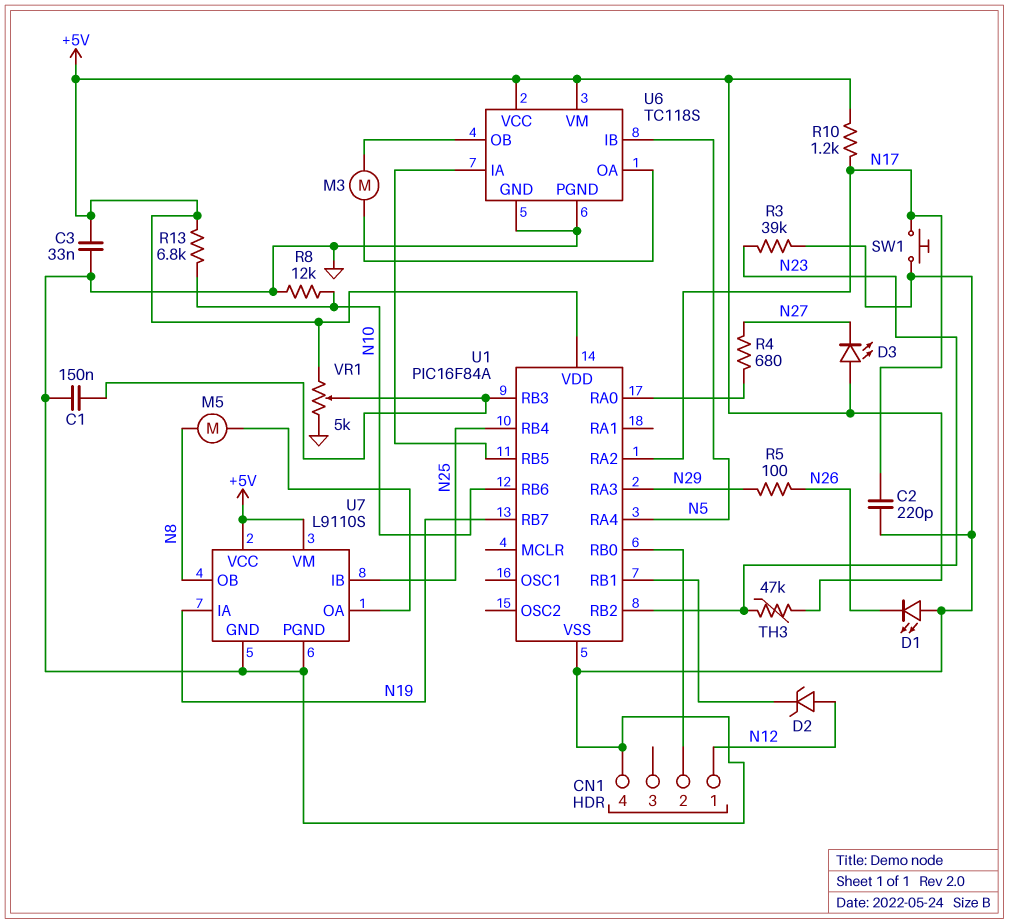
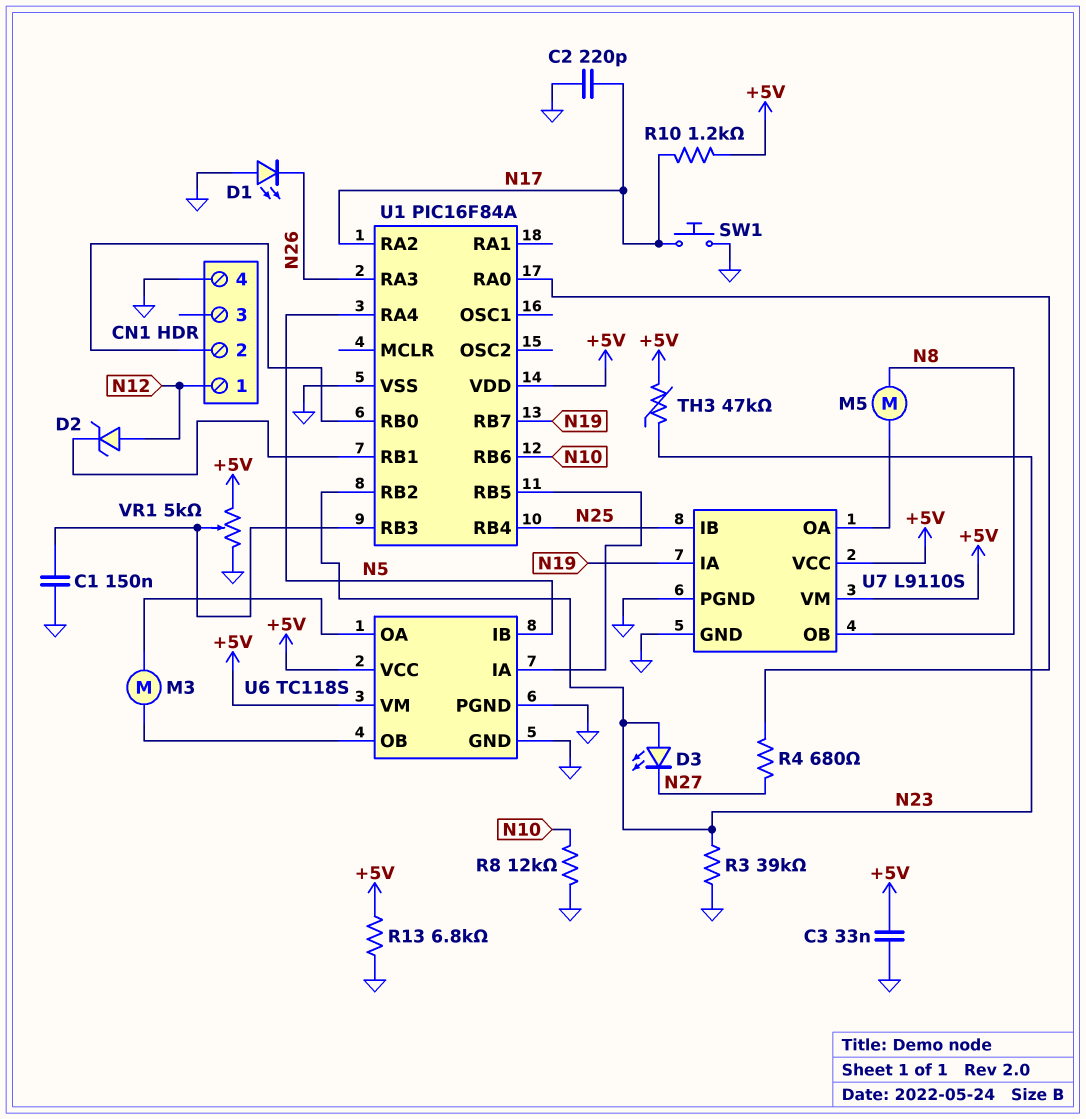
D3: LED (A +5V, K N27) -> LED (A N23, K N27)
R5: 100 (N26, N29) -> none
R13: 6.8k (+5V, N10) -> 6.8k (+5V, GND)
U1 pin RA3: N29 -> N26

